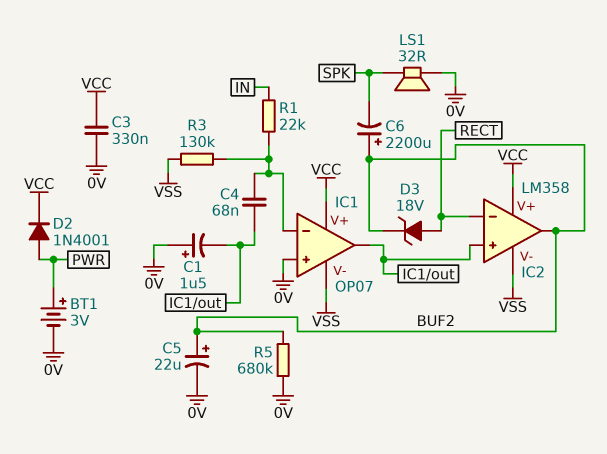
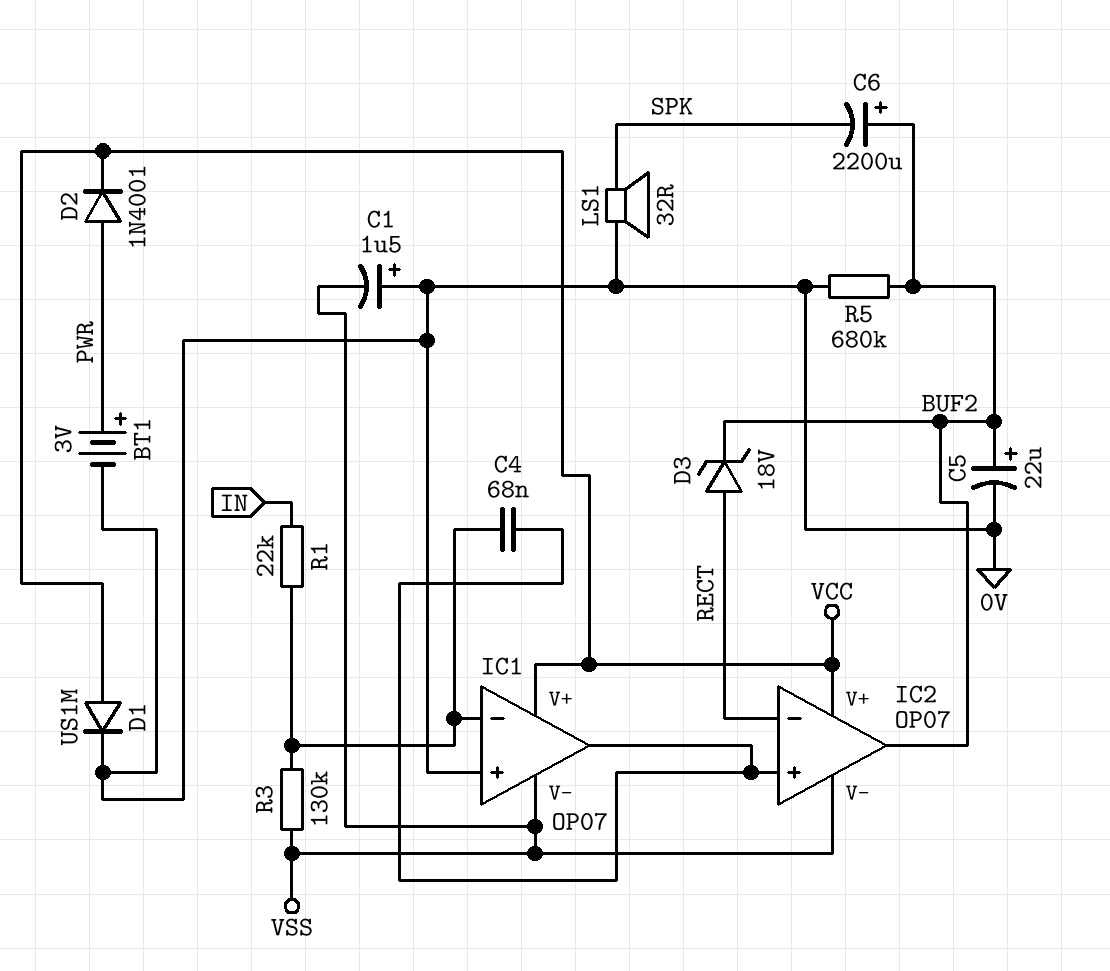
C1: 1.5uF (plus 0V, minus IC1/out) -> 1.5uF (plus 0V, minus VSS)
C3: 330nF (0V, VCC) -> none
D1: none -> diode US1M (A VCC, K 0V)
IC2: LM358 -> OP07

